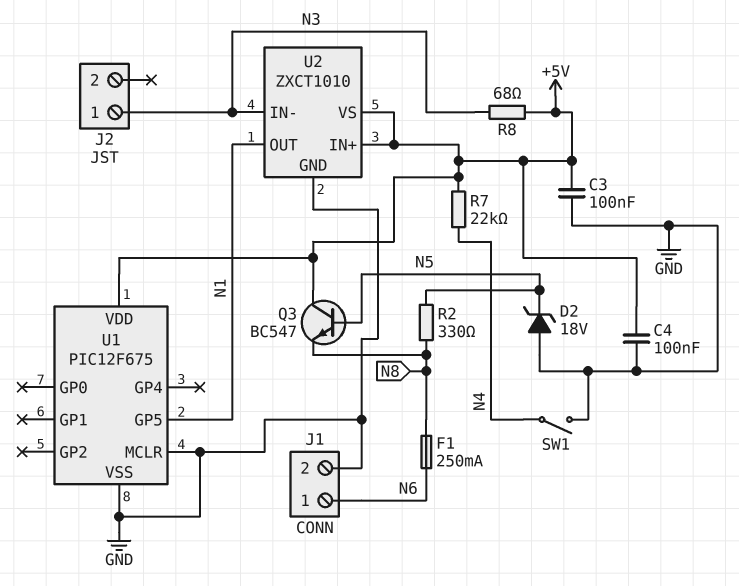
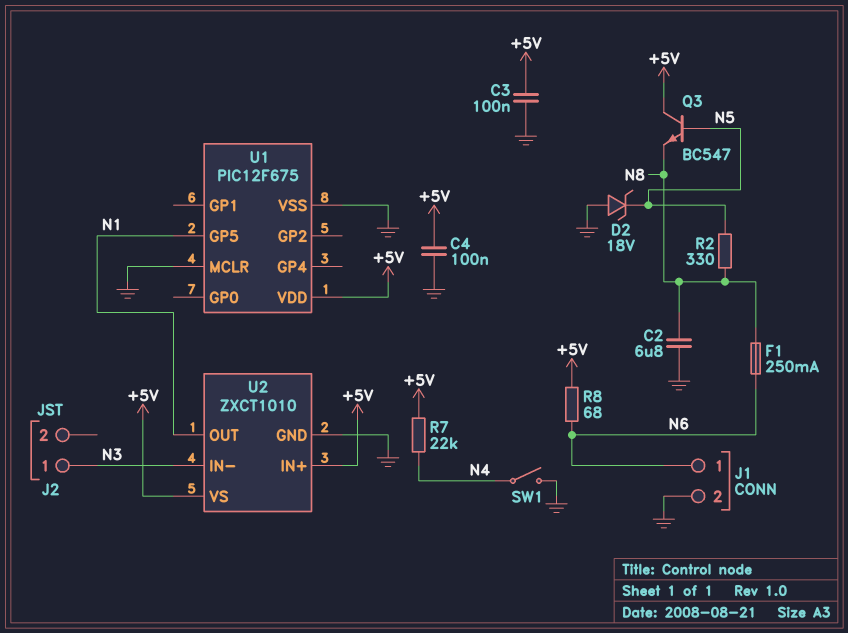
C2: none -> 6.8uF (GND, N8)
R8: 68 (+5V, N3) -> 68 (+5V, N6)

